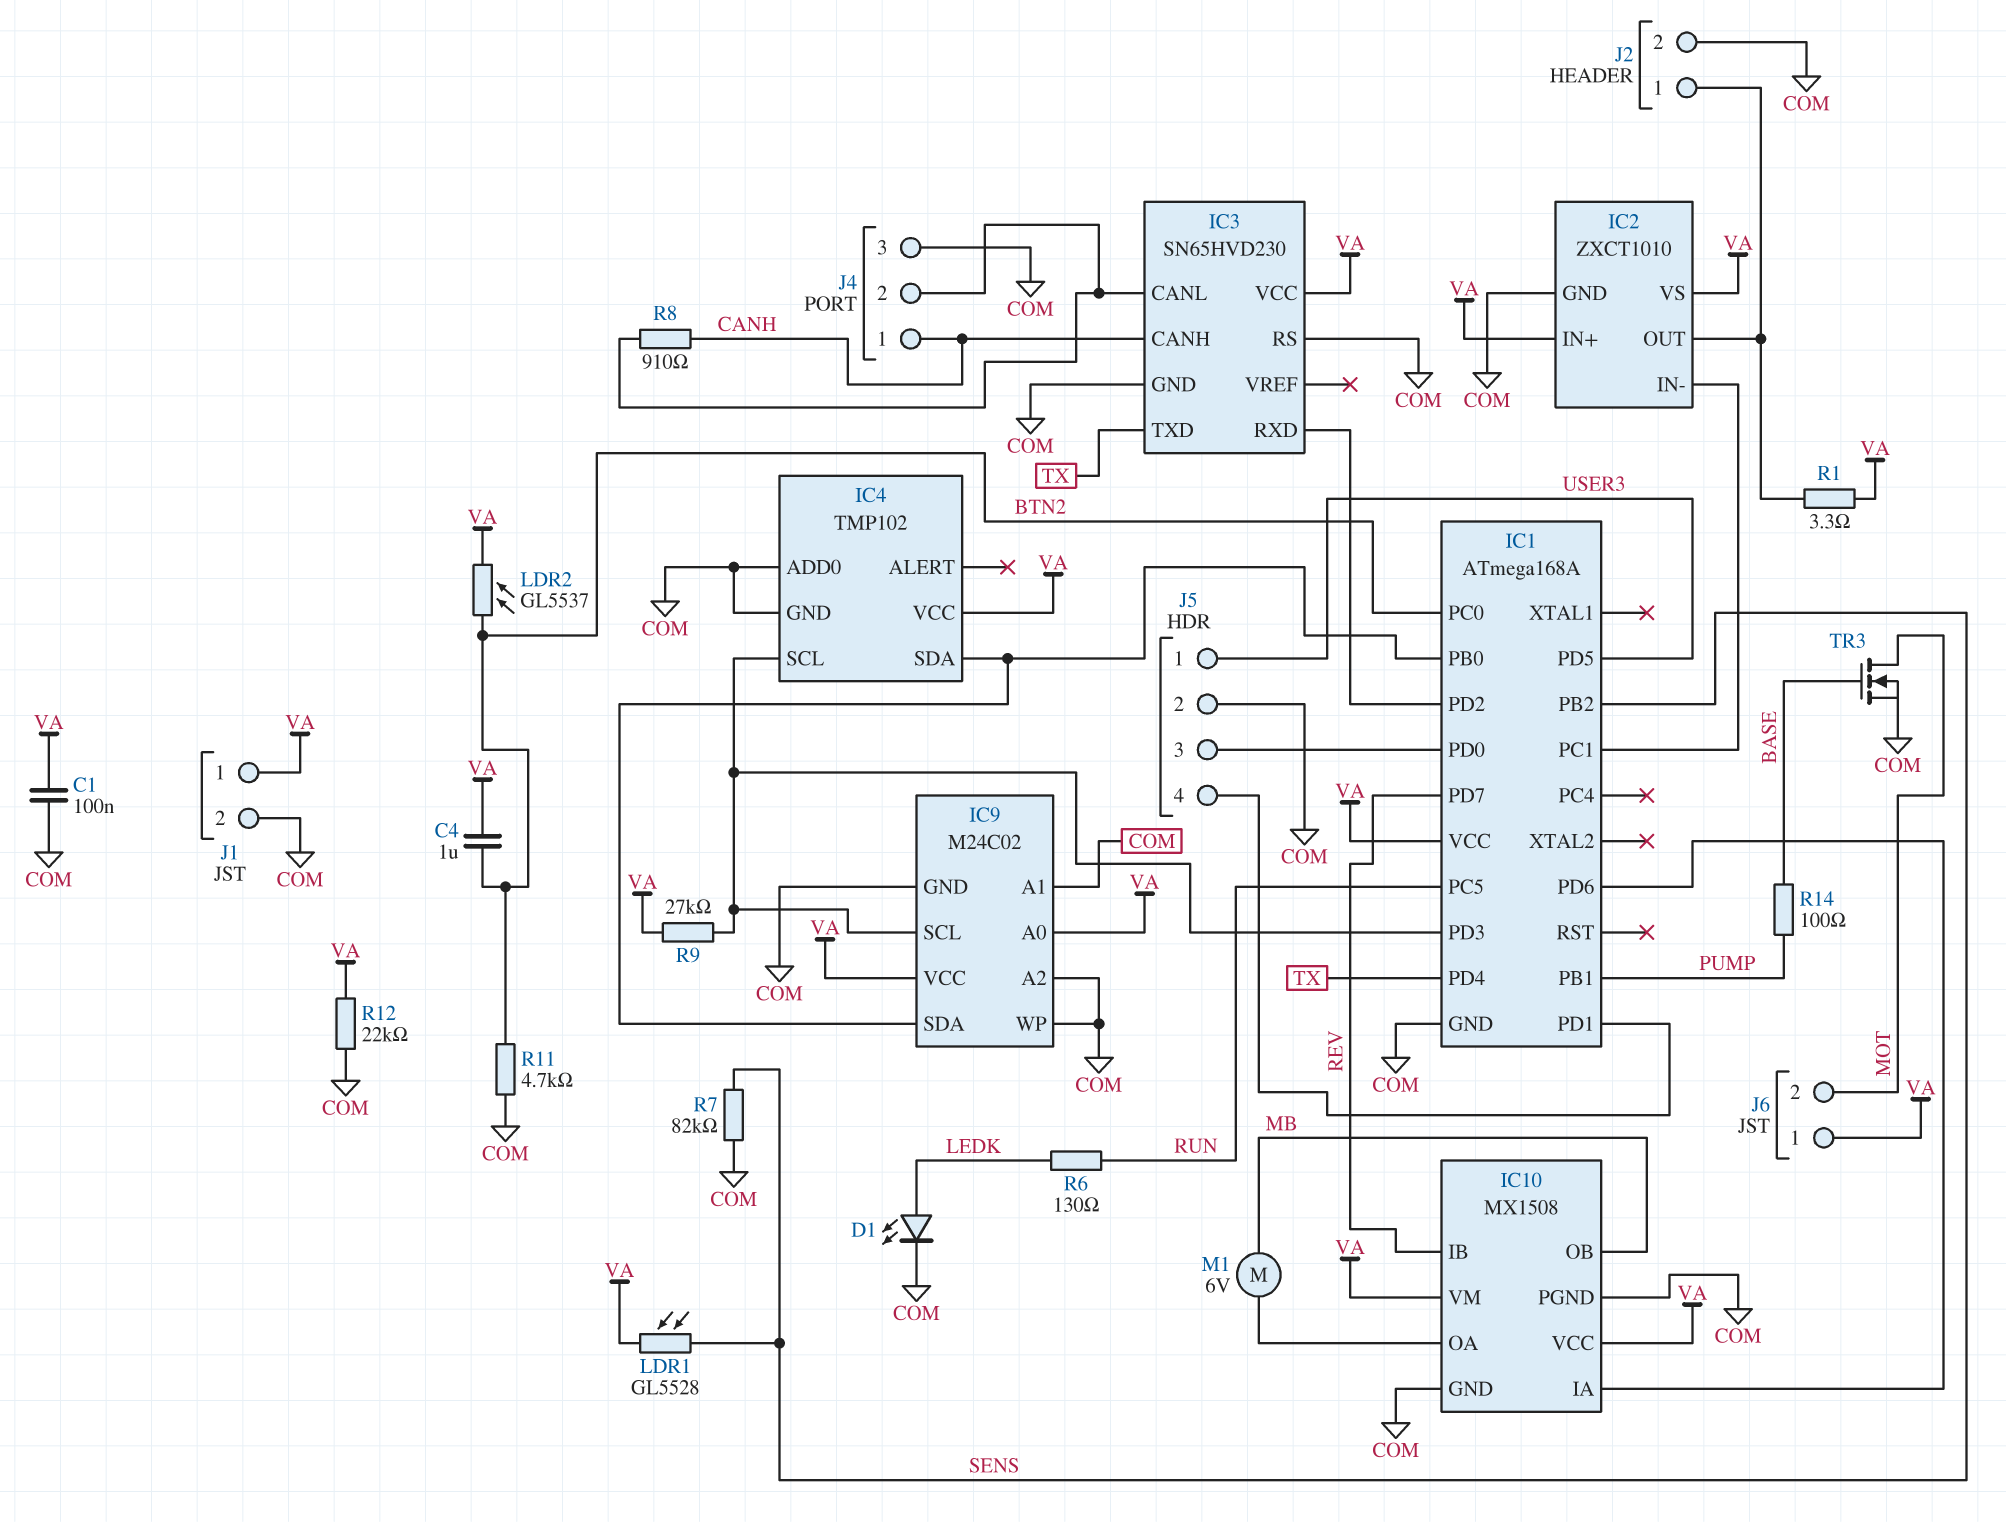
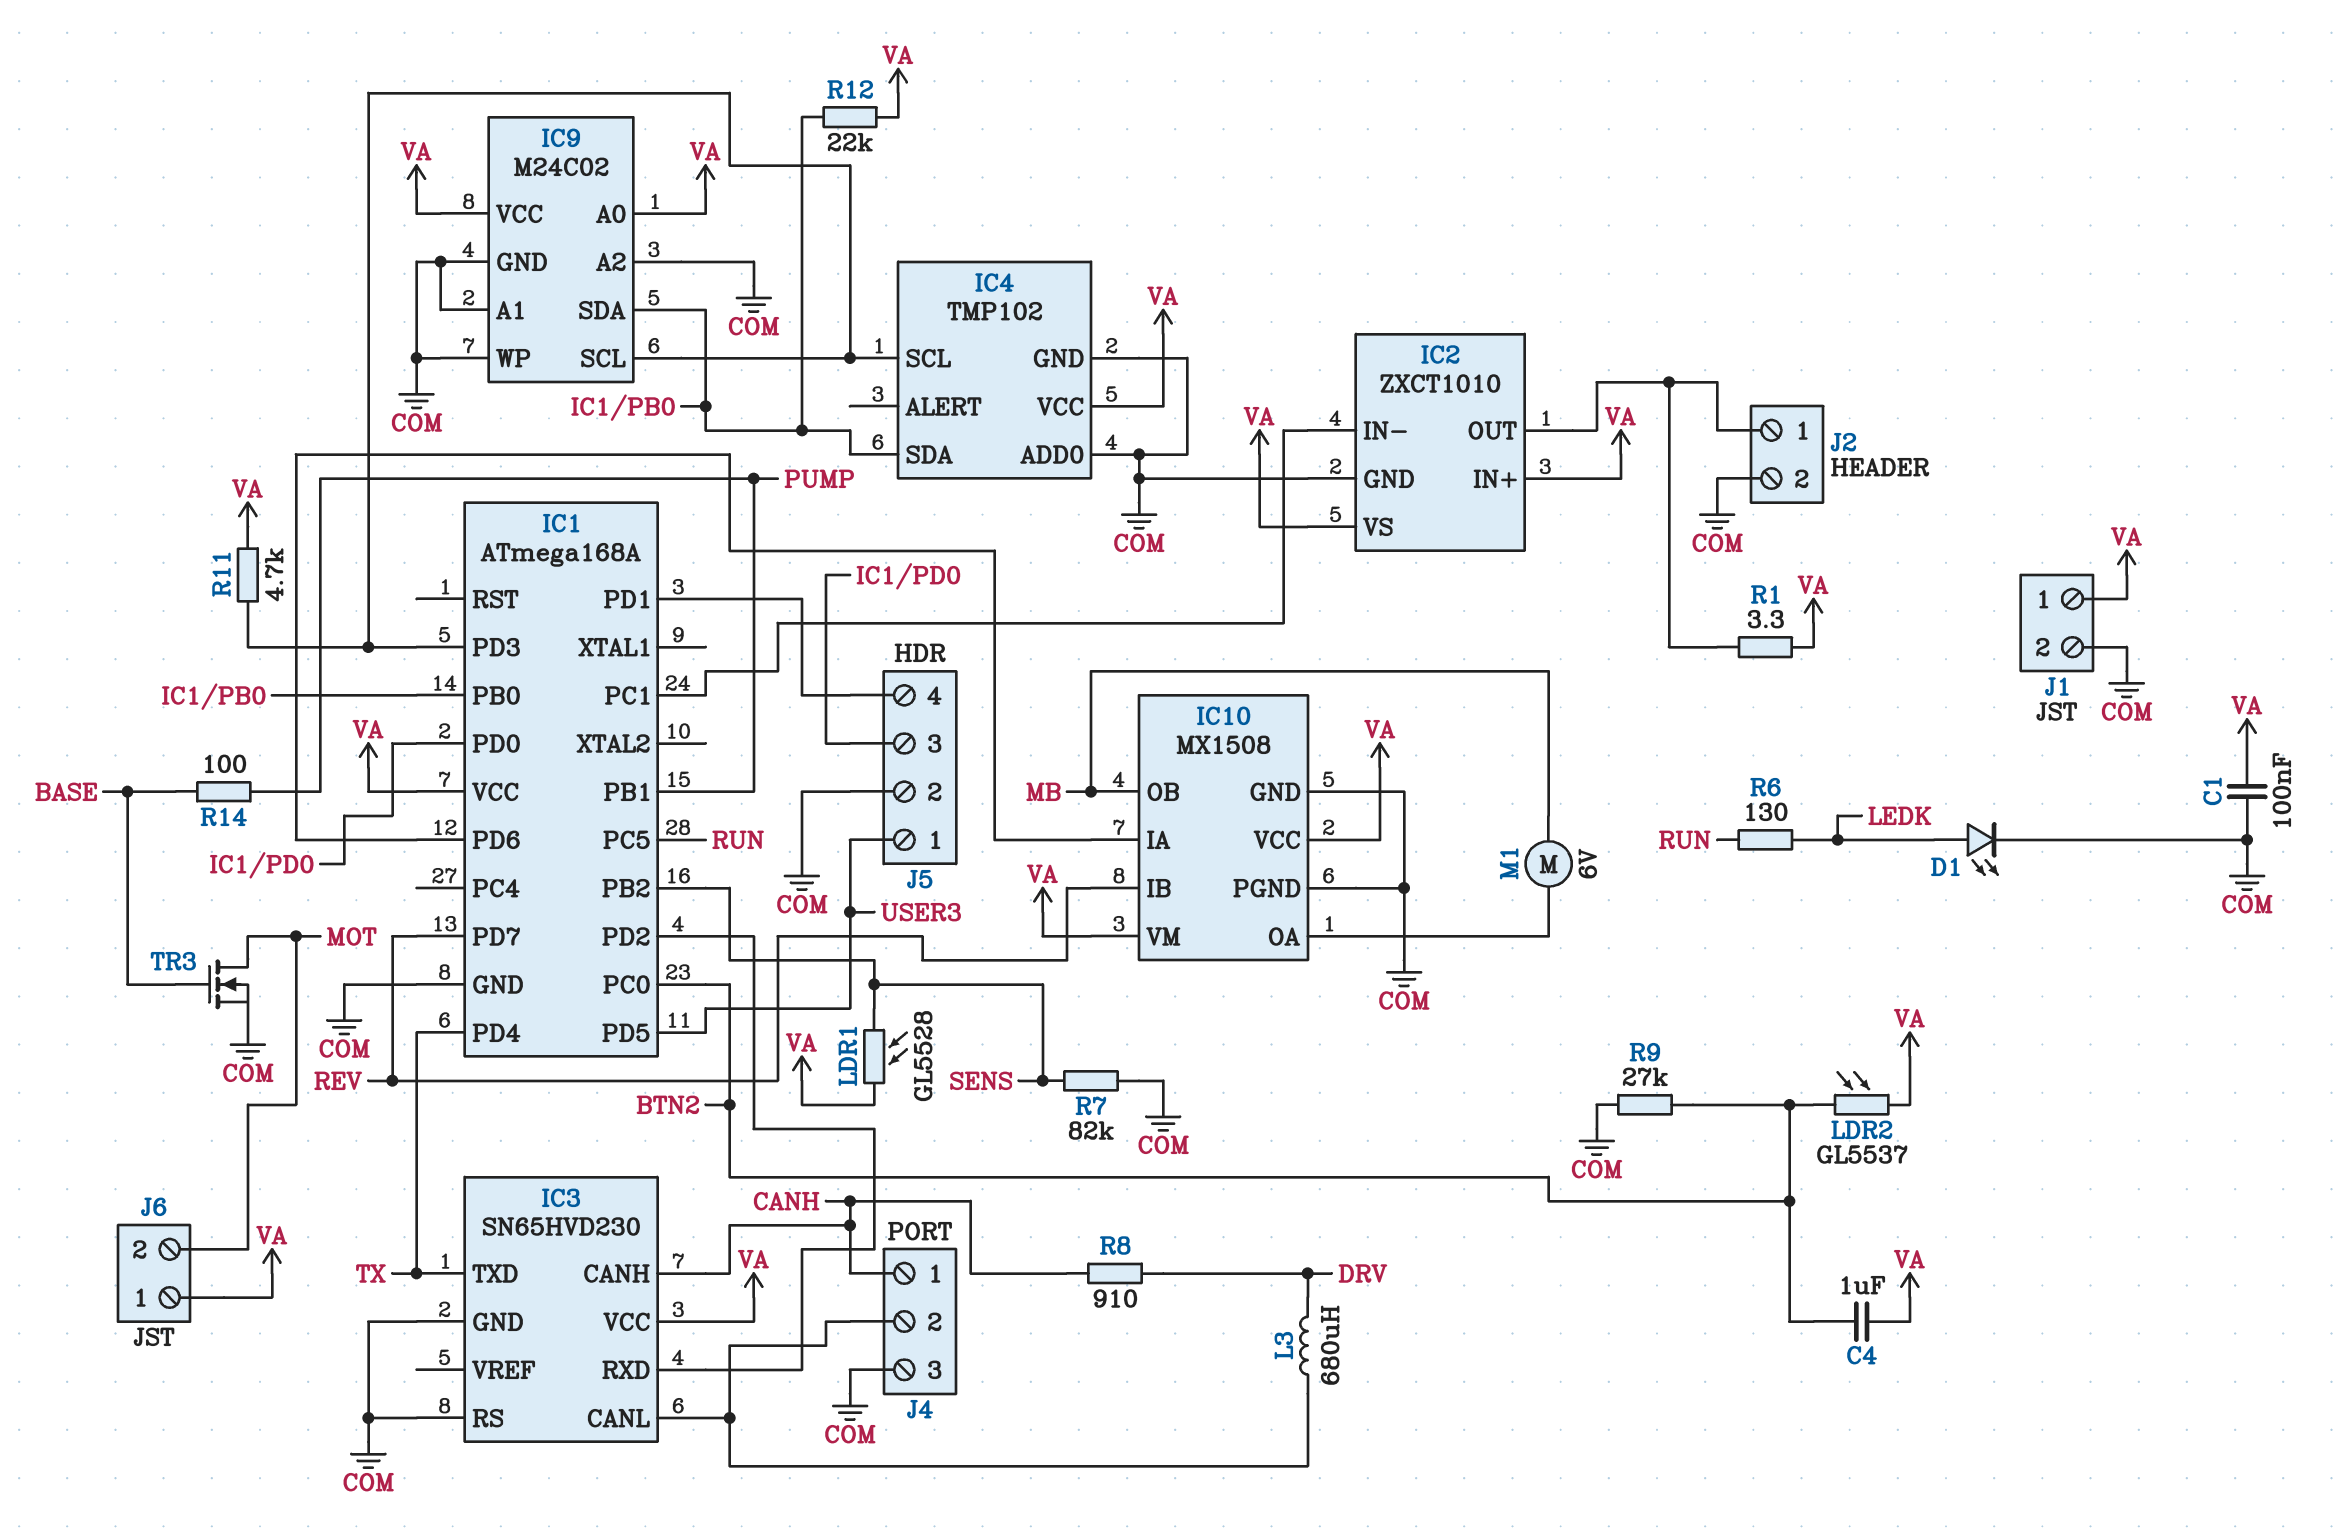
L3: none -> 680uH (DRV, IC3/CANL)
R8: 910 (CANH, IC3/CANL) -> 910 (CANH, DRV)
R9: 27k (IC1/PD3, VA) -> 27k (BTN2, COM)
R11: 4.7k (BTN2, COM) -> 4.7k (IC1/PD3, VA)
R12: 22k (COM, VA) -> 22k (IC1/PB0, VA)

